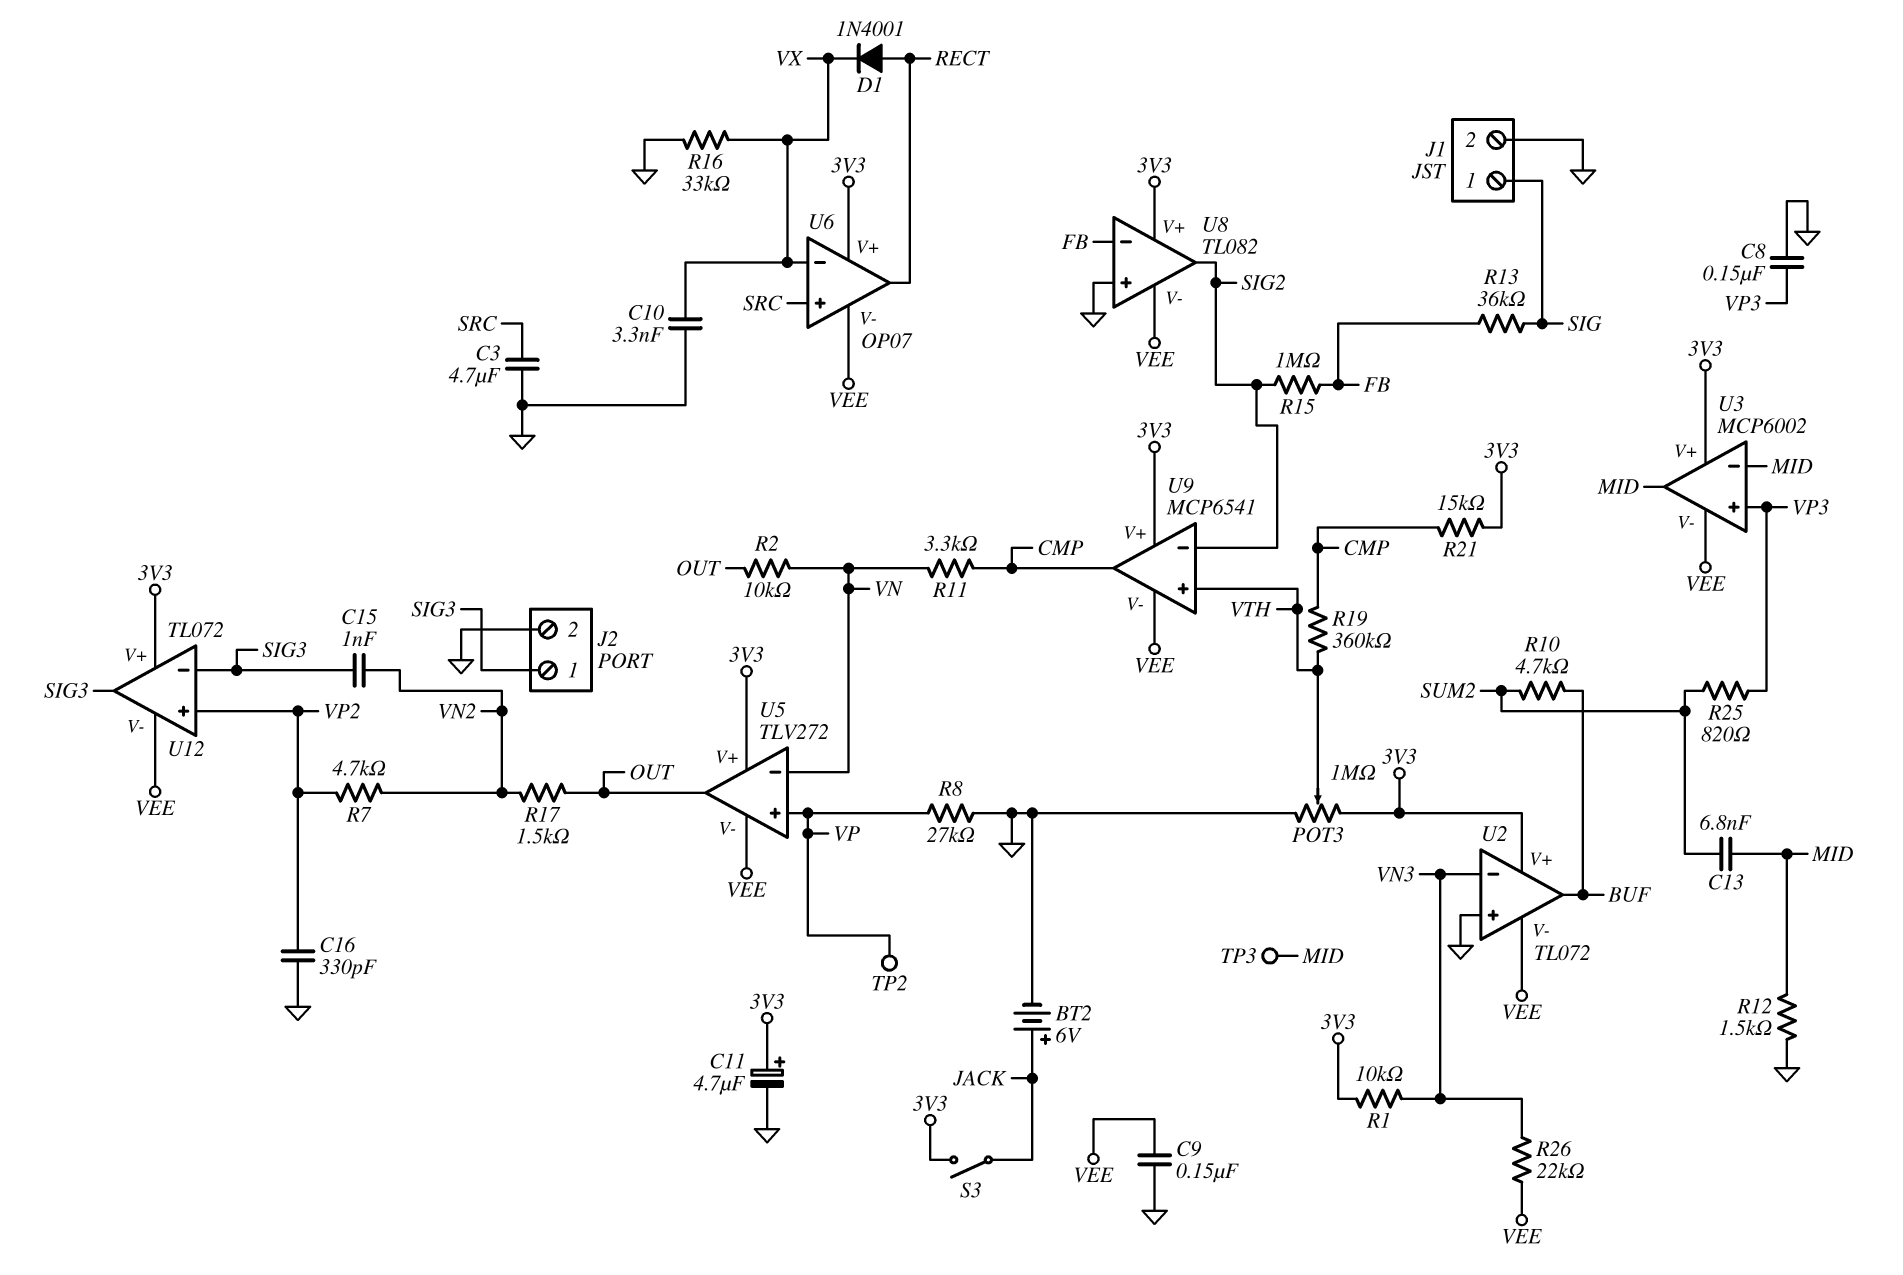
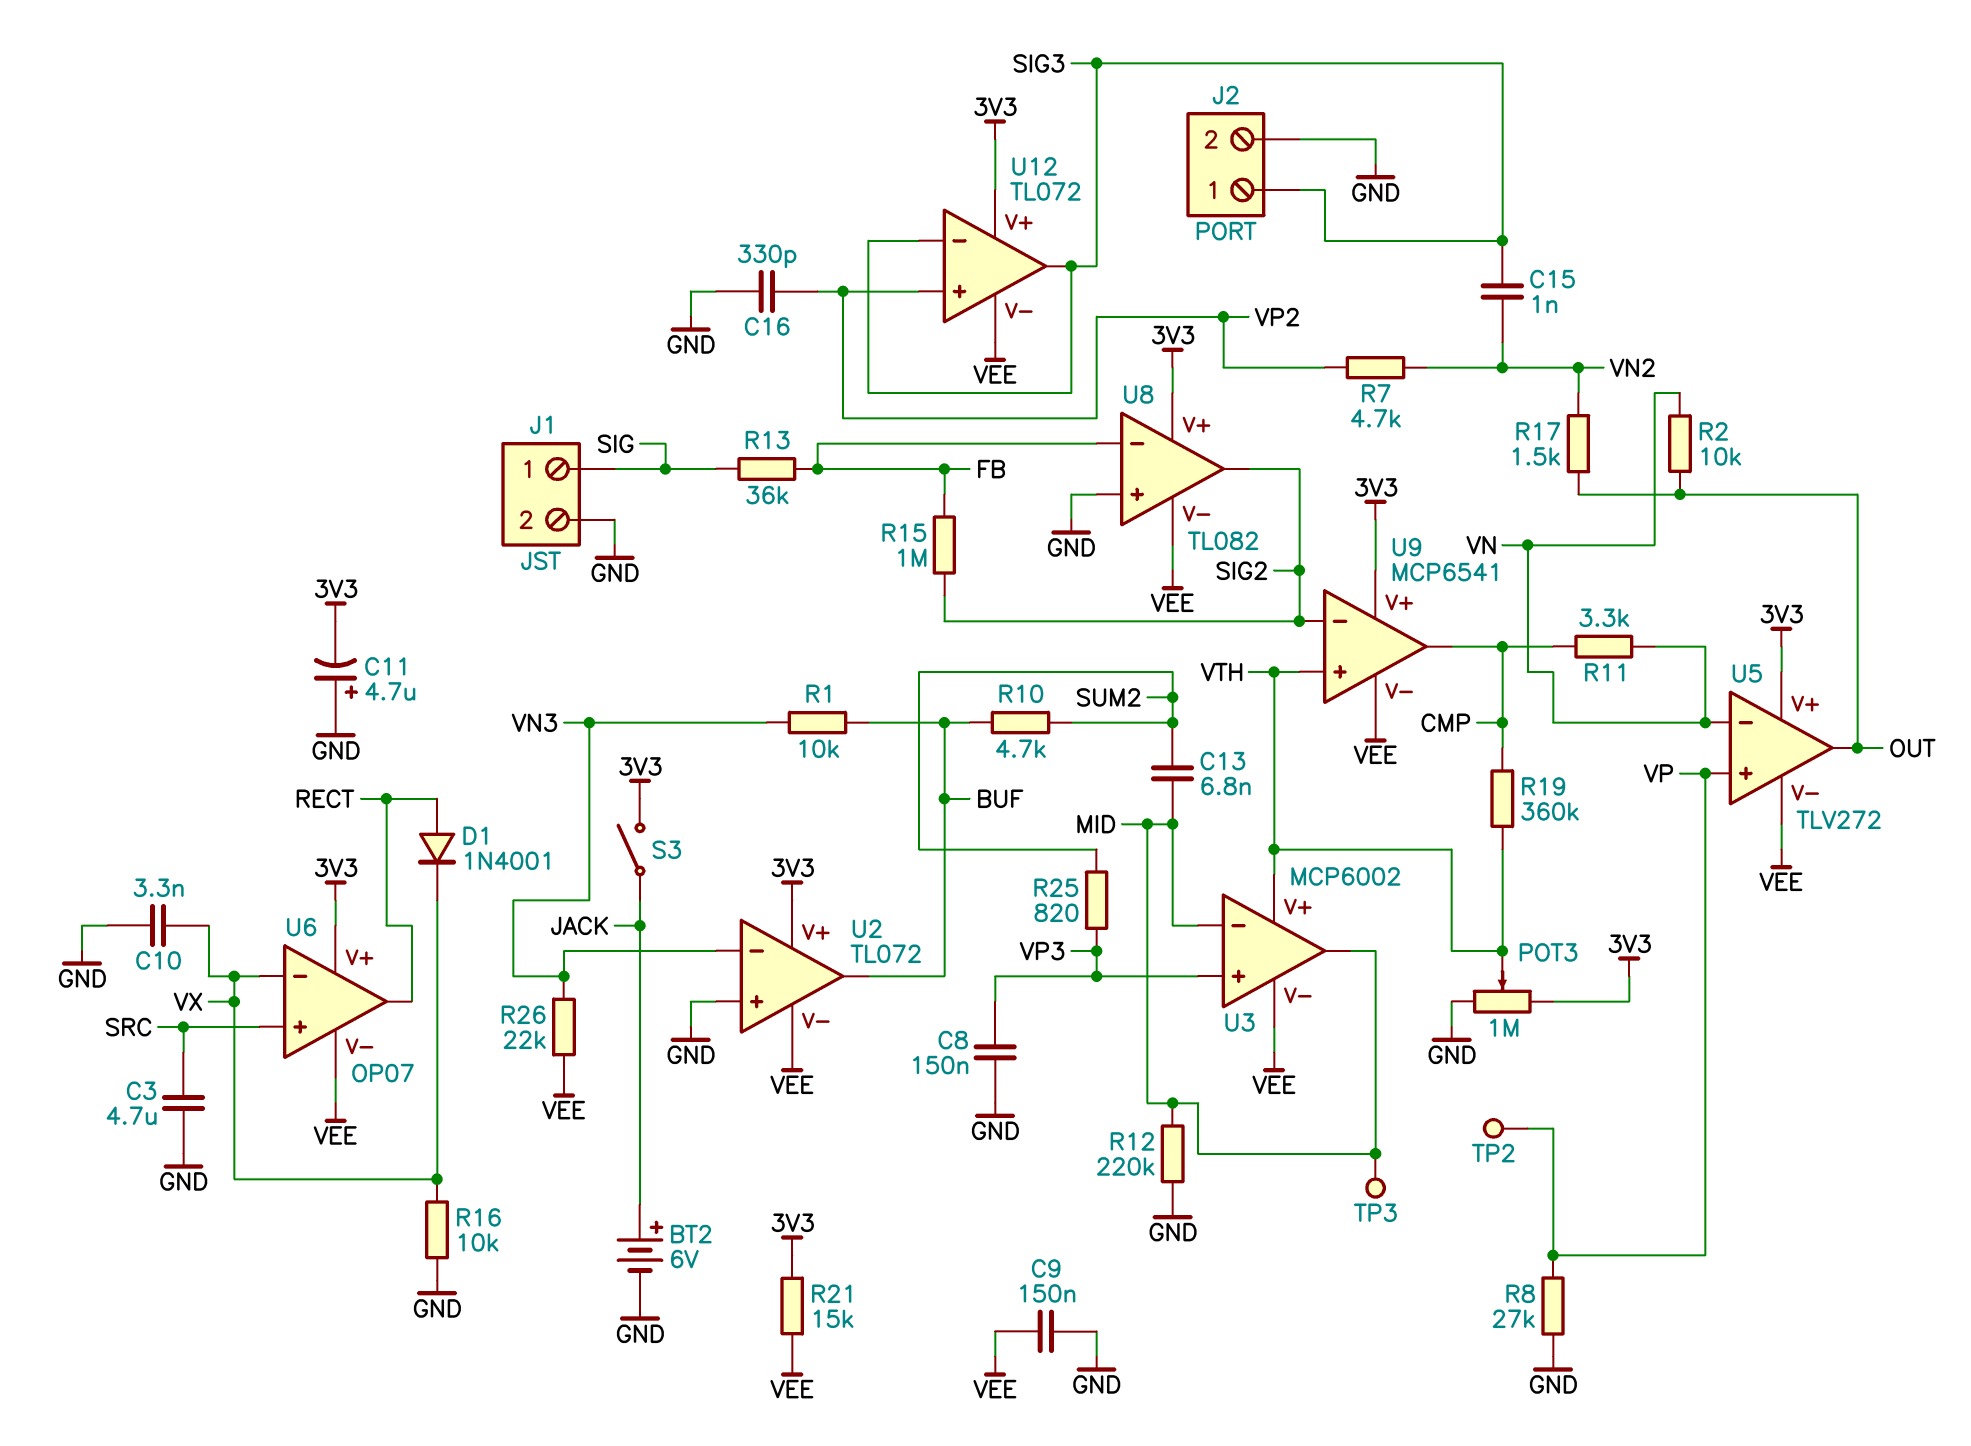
C11: 4.7uF (plus 3V3, minus GND) -> 4.7uF (plus GND, minus 3V3)
R1: 10k (3V3, VN3) -> 10k (BUF, VN3)
R12: 1.5k (GND, MID) -> 220k (GND, MID)
R16: 33k (GND, VX) -> 10k (GND, VX)
R21: 15k (3V3, CMP) -> 15k (3V3, VEE)
U3 pin V+: 3V3 -> VTH

